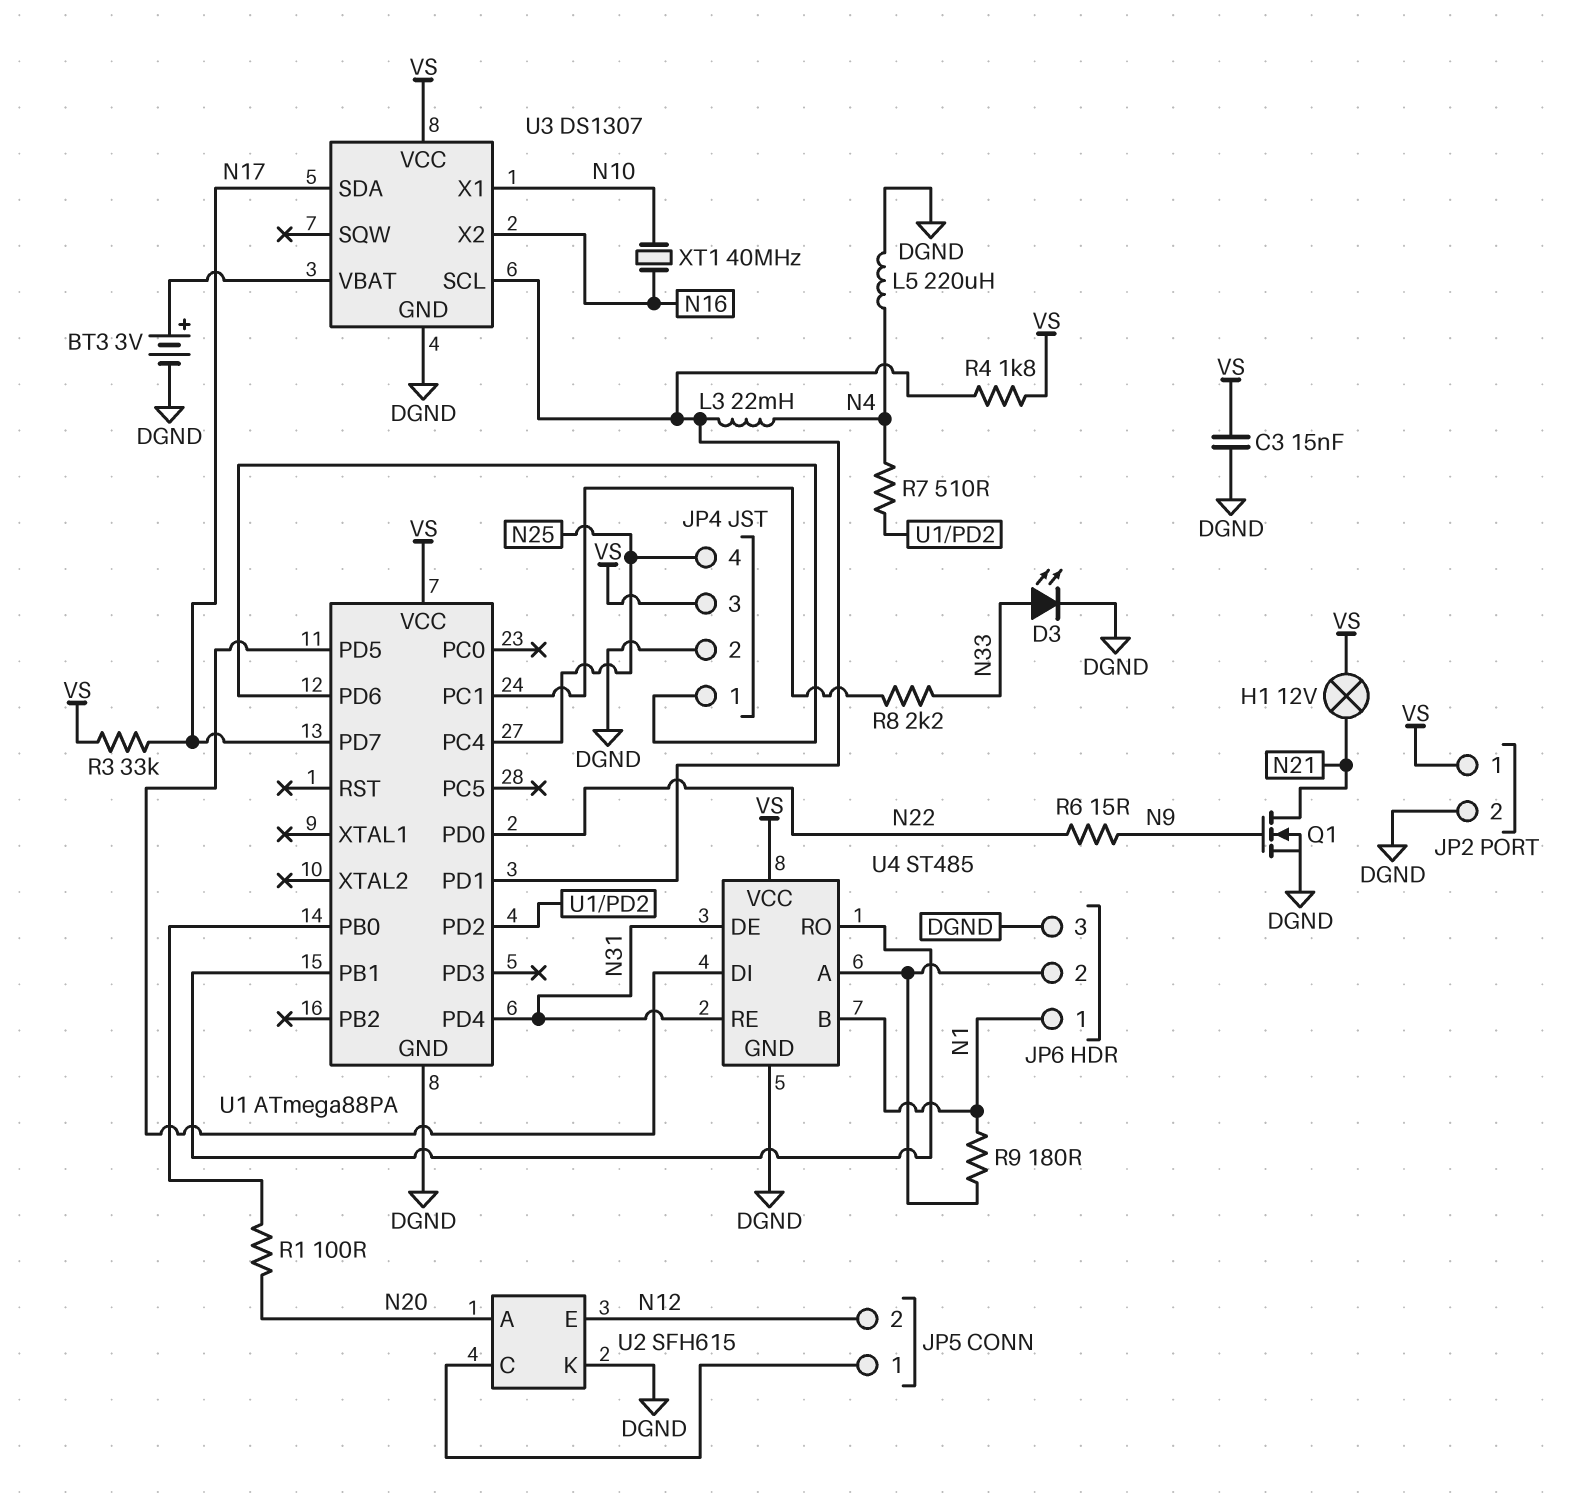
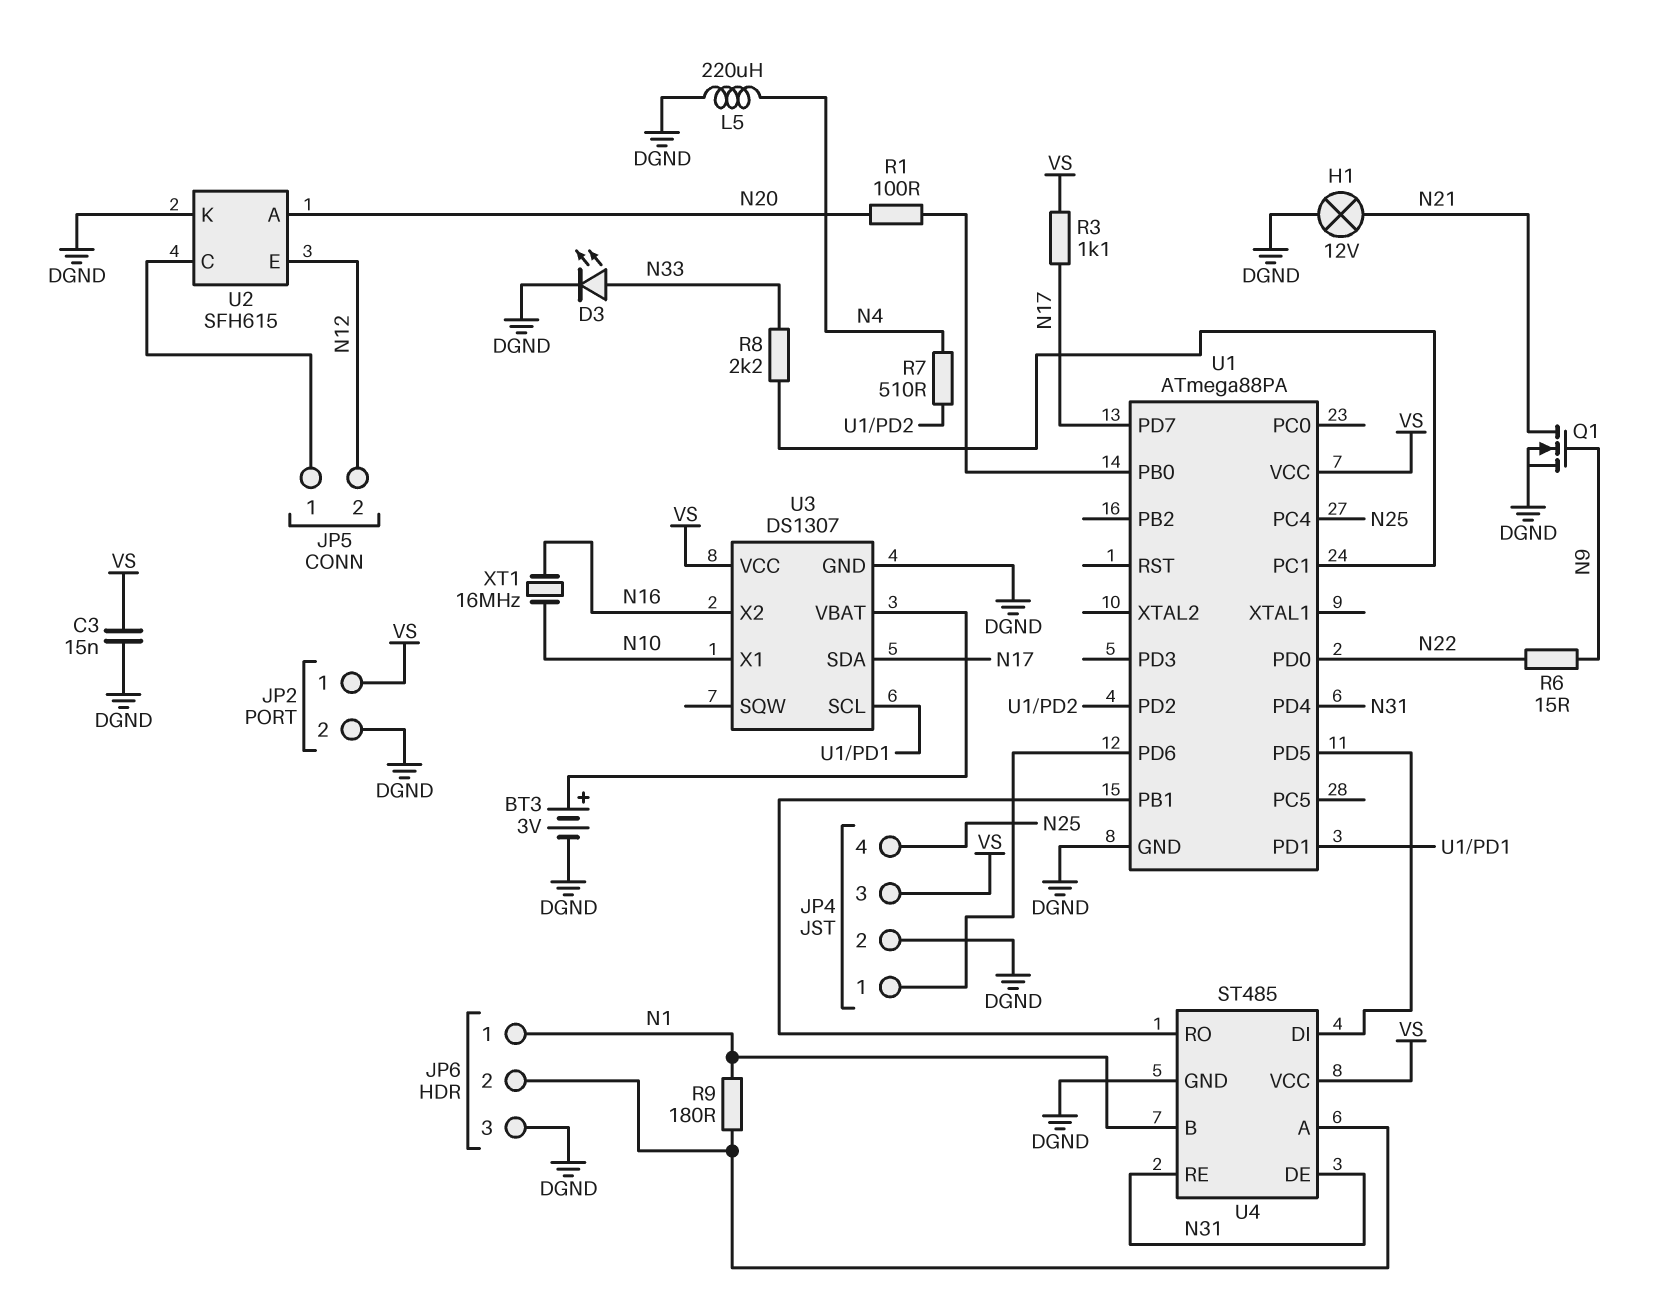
H1: lamp 12V (N21, VS) -> lamp 12V (DGND, N21)
L3: 22mH (N4, U1/PD1) -> none
R3: 33k (N17, VS) -> 1.1k (N17, VS)
R4: 1.8k (U1/PD1, VS) -> none
XT1: 40MHz (N10, N16) -> 16MHz (N10, N16)

